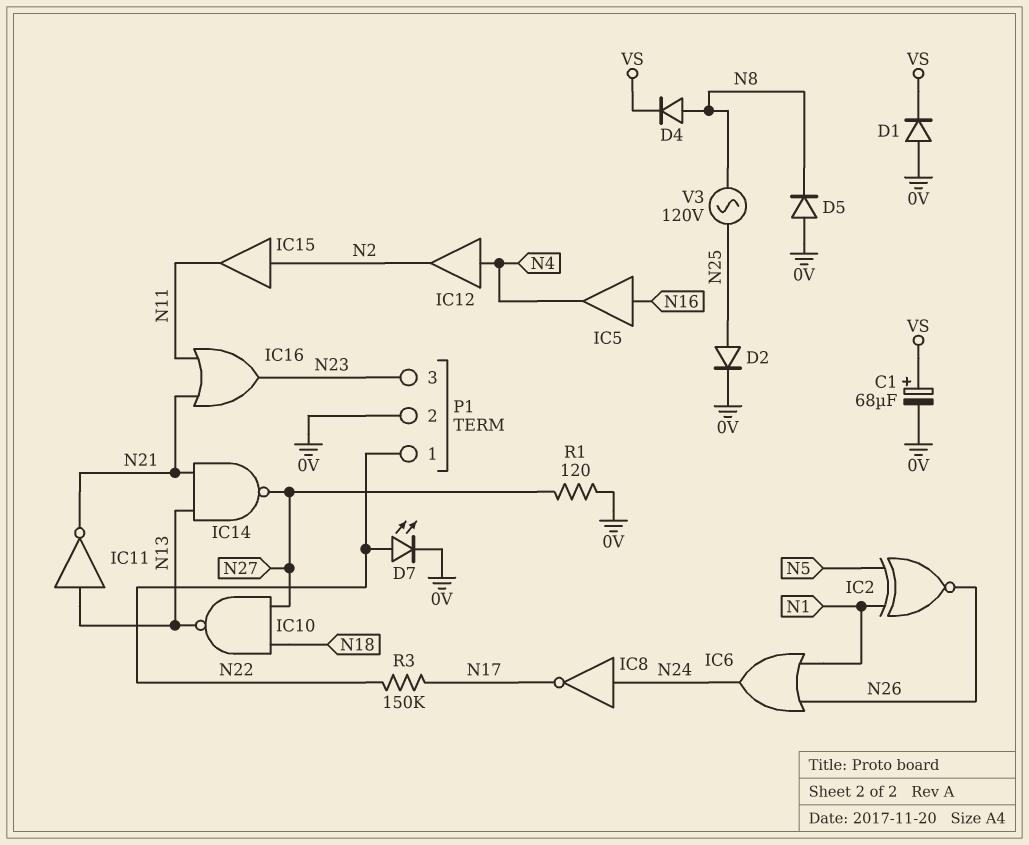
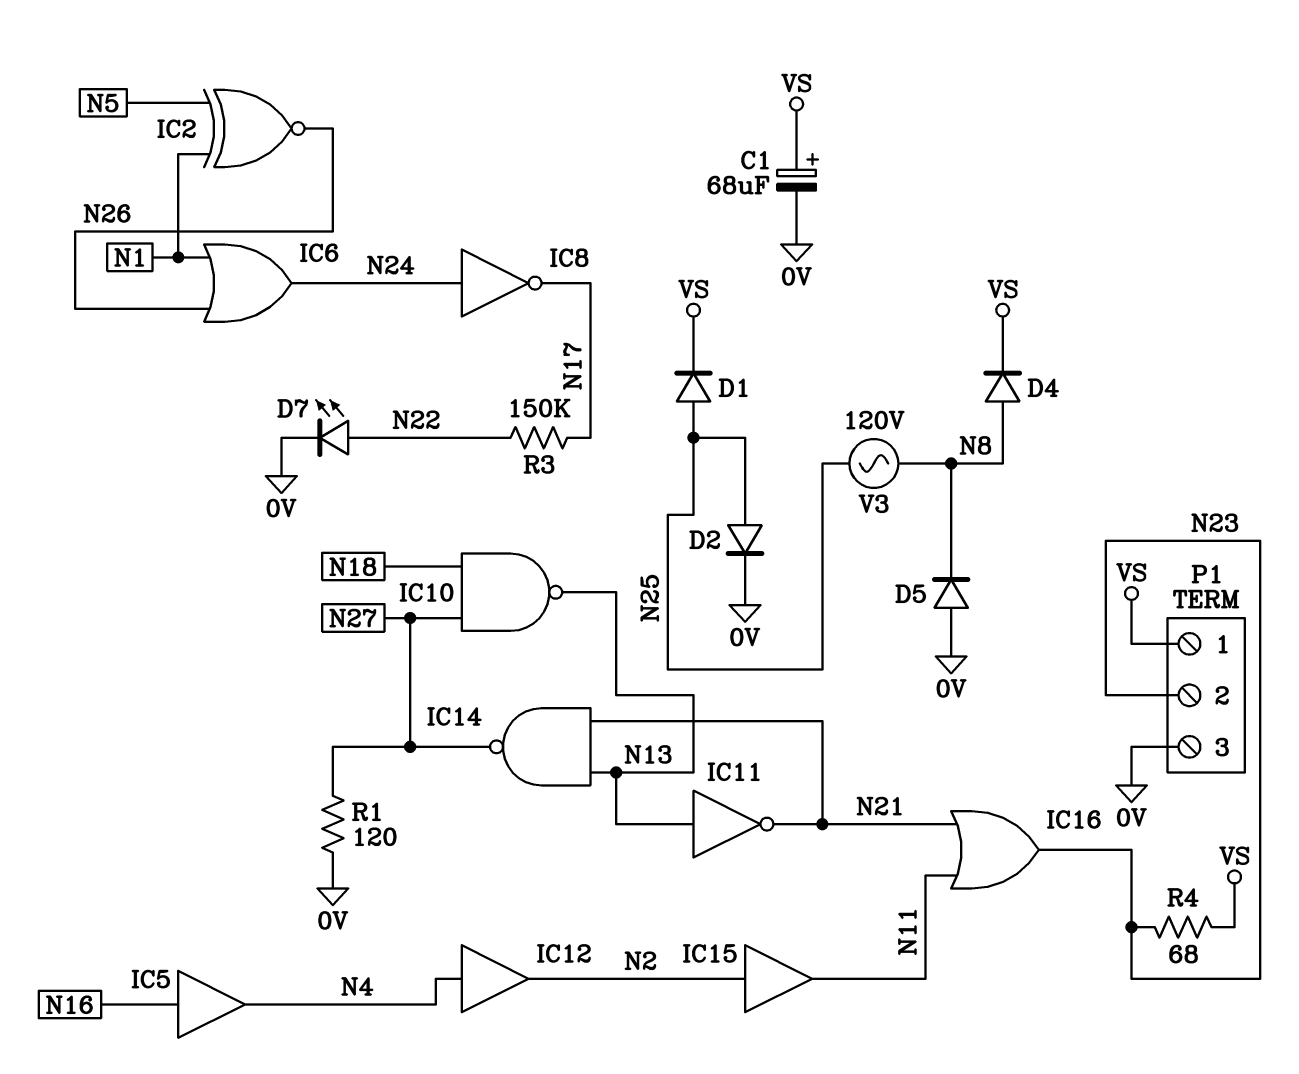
D1: diode (A 0V, K VS) -> diode (A N25, K VS)
P1 pin 1: N22 -> VS
P1 pin 2: 0V -> N23
P1 pin 3: N23 -> 0V
R4: none -> 68 (N23, VS)

